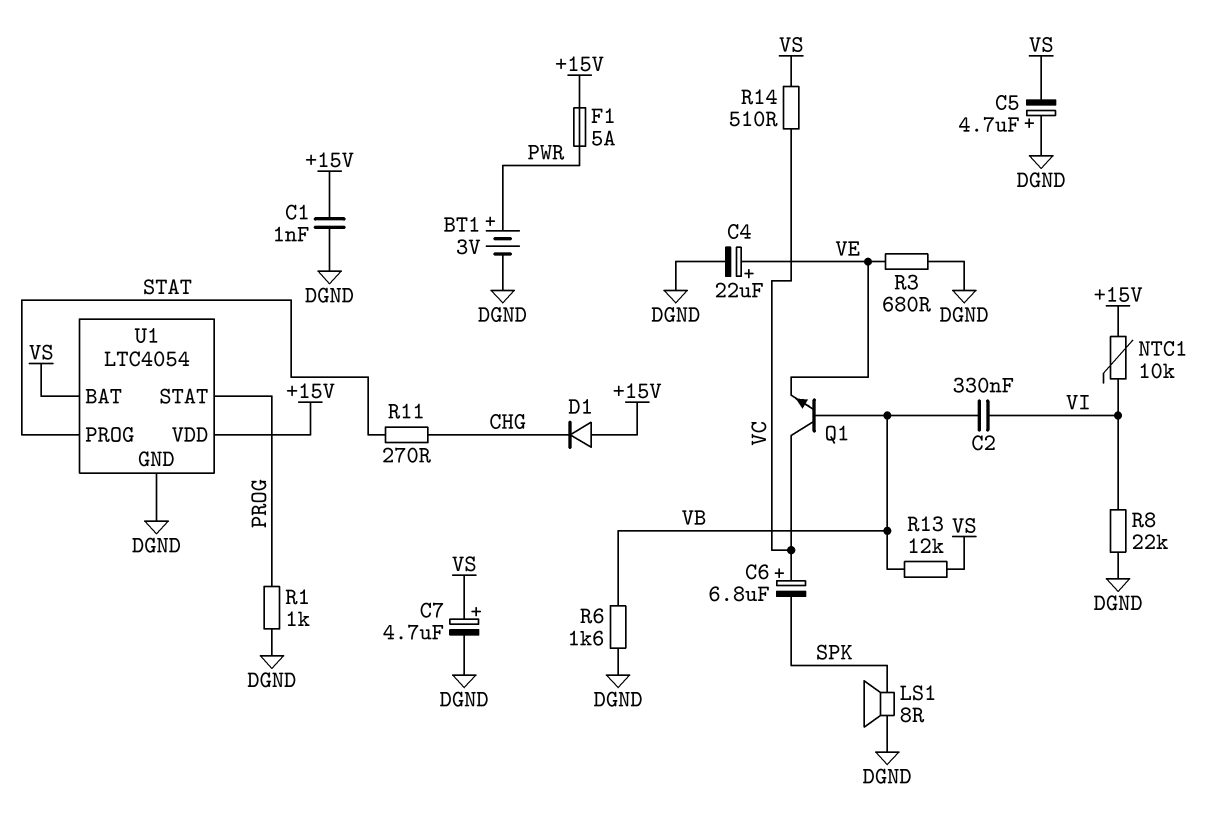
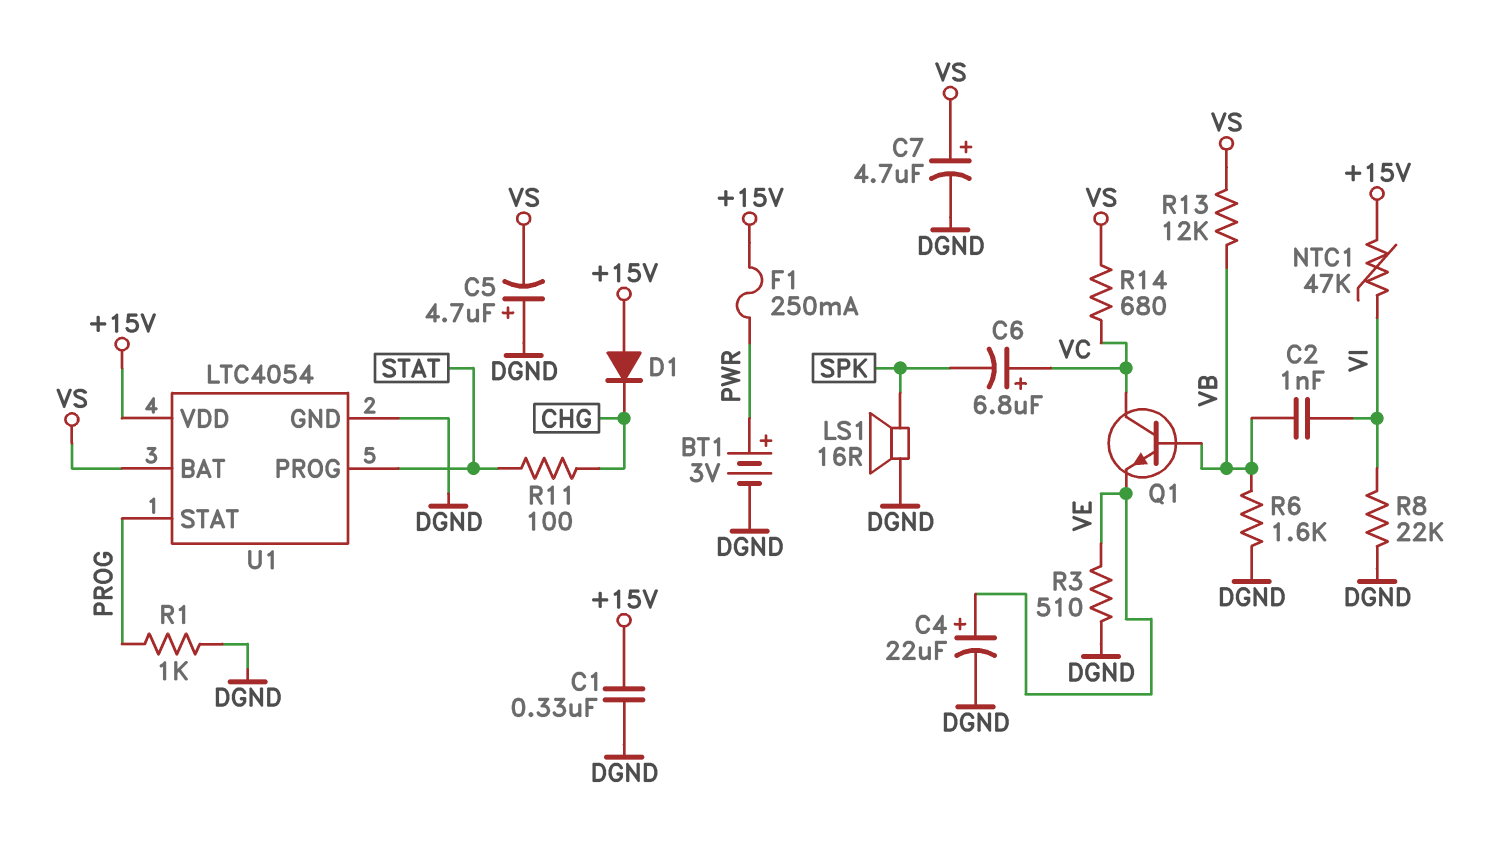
C1: 1nF (+15V, DGND) -> 330nF (+15V, DGND)
C2: 330nF (VB, VI) -> 1nF (VB, VI)
F1: 5A (+15V, PWR) -> 250mA (+15V, PWR)
LS1: speaker 8R (DGND, SPK) -> speaker 16R (DGND, SPK)
NTC1: 10k (+15V, VI) -> 47k (+15V, VI)
R3: 680 (DGND, VE) -> 510 (DGND, VE)
R11: 270 (CHG, STAT) -> 100 (CHG, STAT)
R14: 510 (VC, VS) -> 680 (VC, VS)

